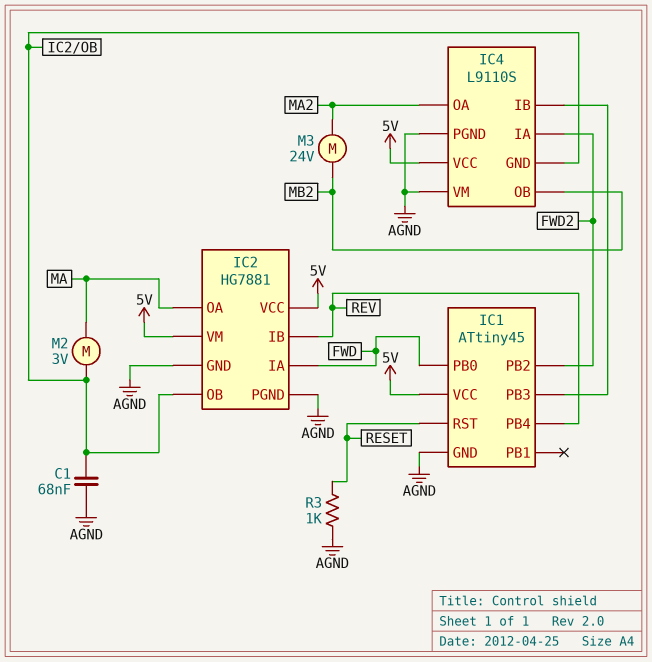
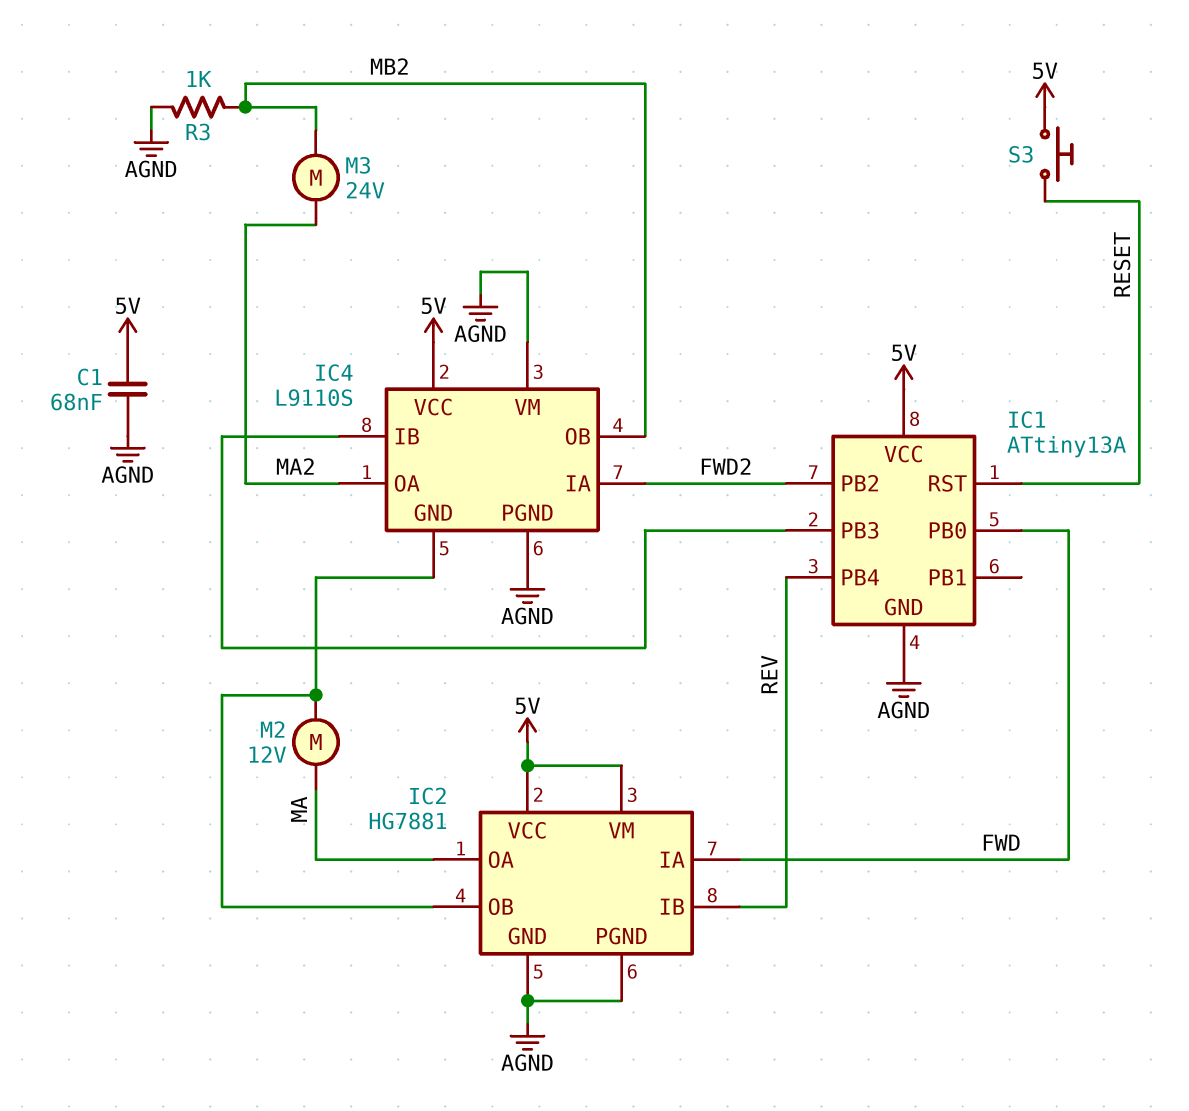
C1: 68nF (AGND, IC2/OB) -> 68nF (5V, AGND)
IC1: ATtiny45 -> ATtiny13A
M2: motor 3V (IC2/OB, MA) -> motor 12V (IC2/OB, MA)
R3: 1k (AGND, RESET) -> 1k (AGND, MB2)
S3: none -> button (5V, RESET)

